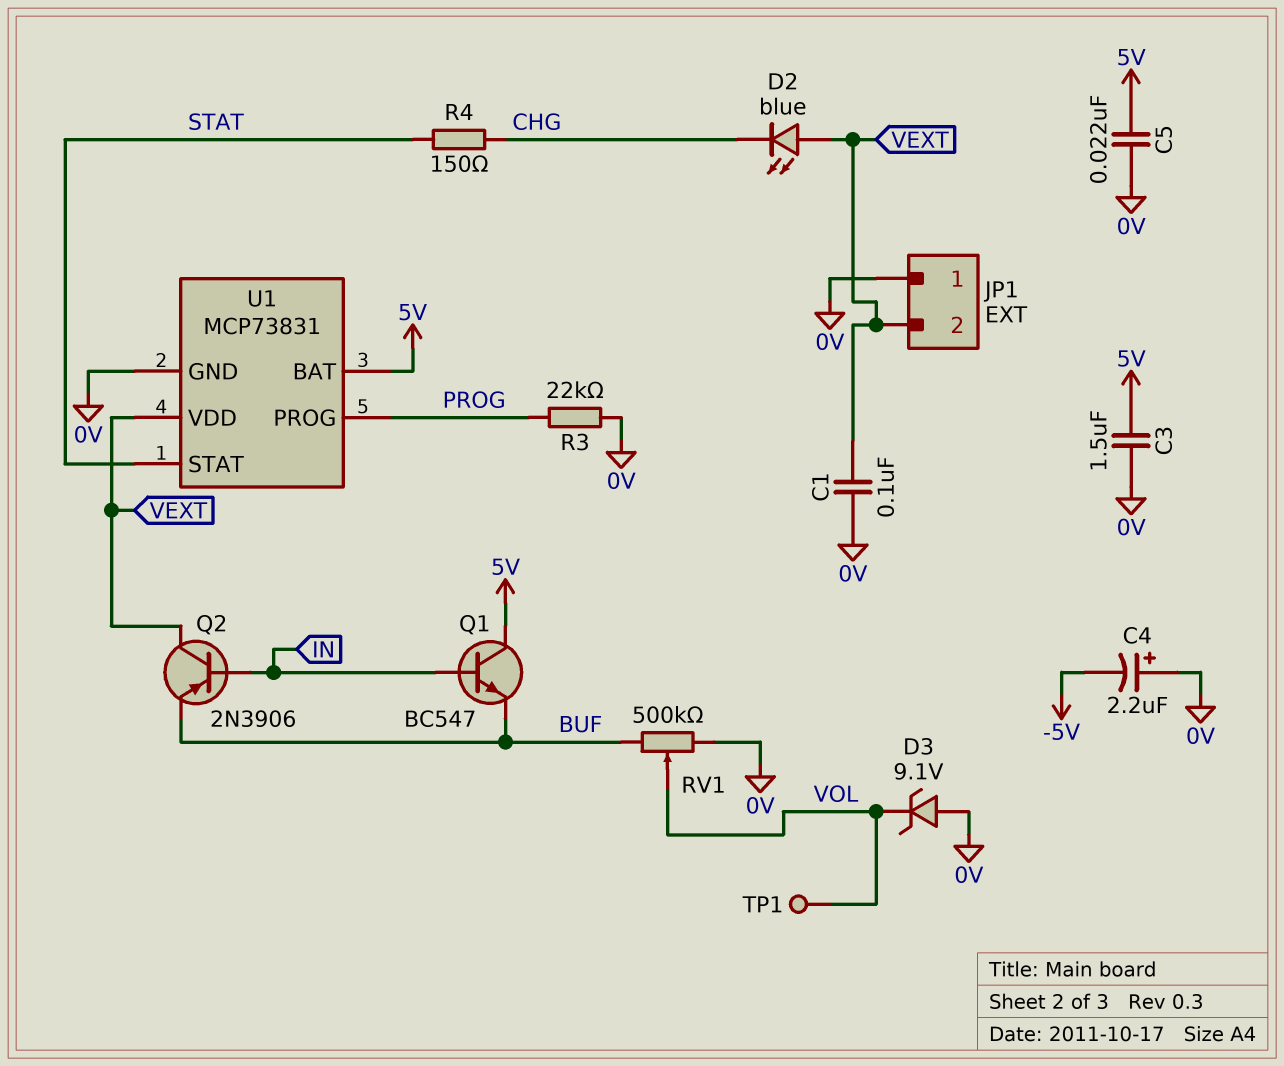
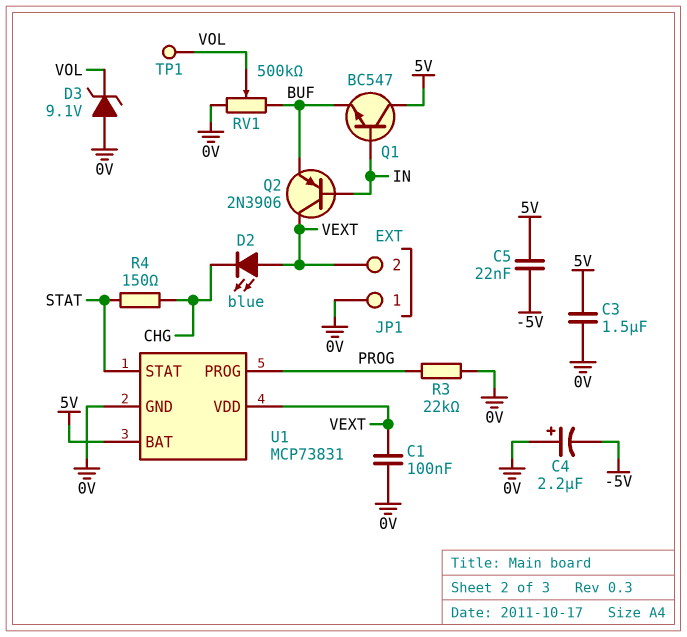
C5: 22nF (0V, 5V) -> 22nF (-5V, 5V)

